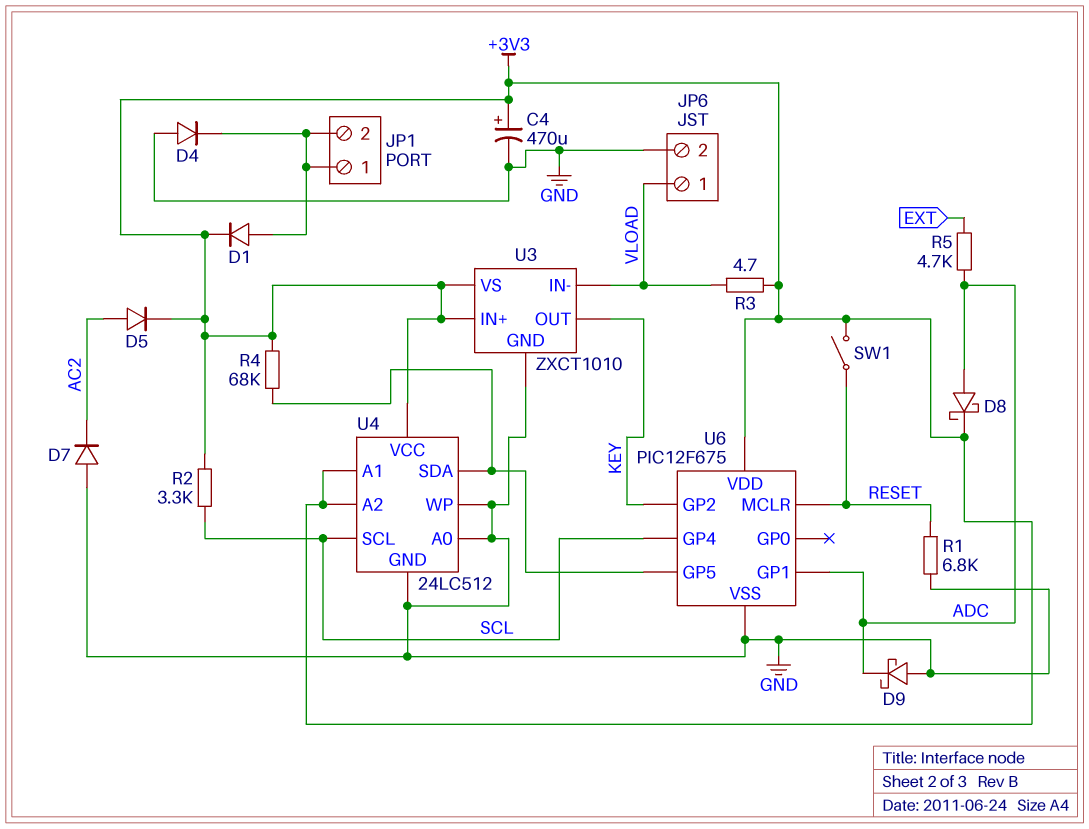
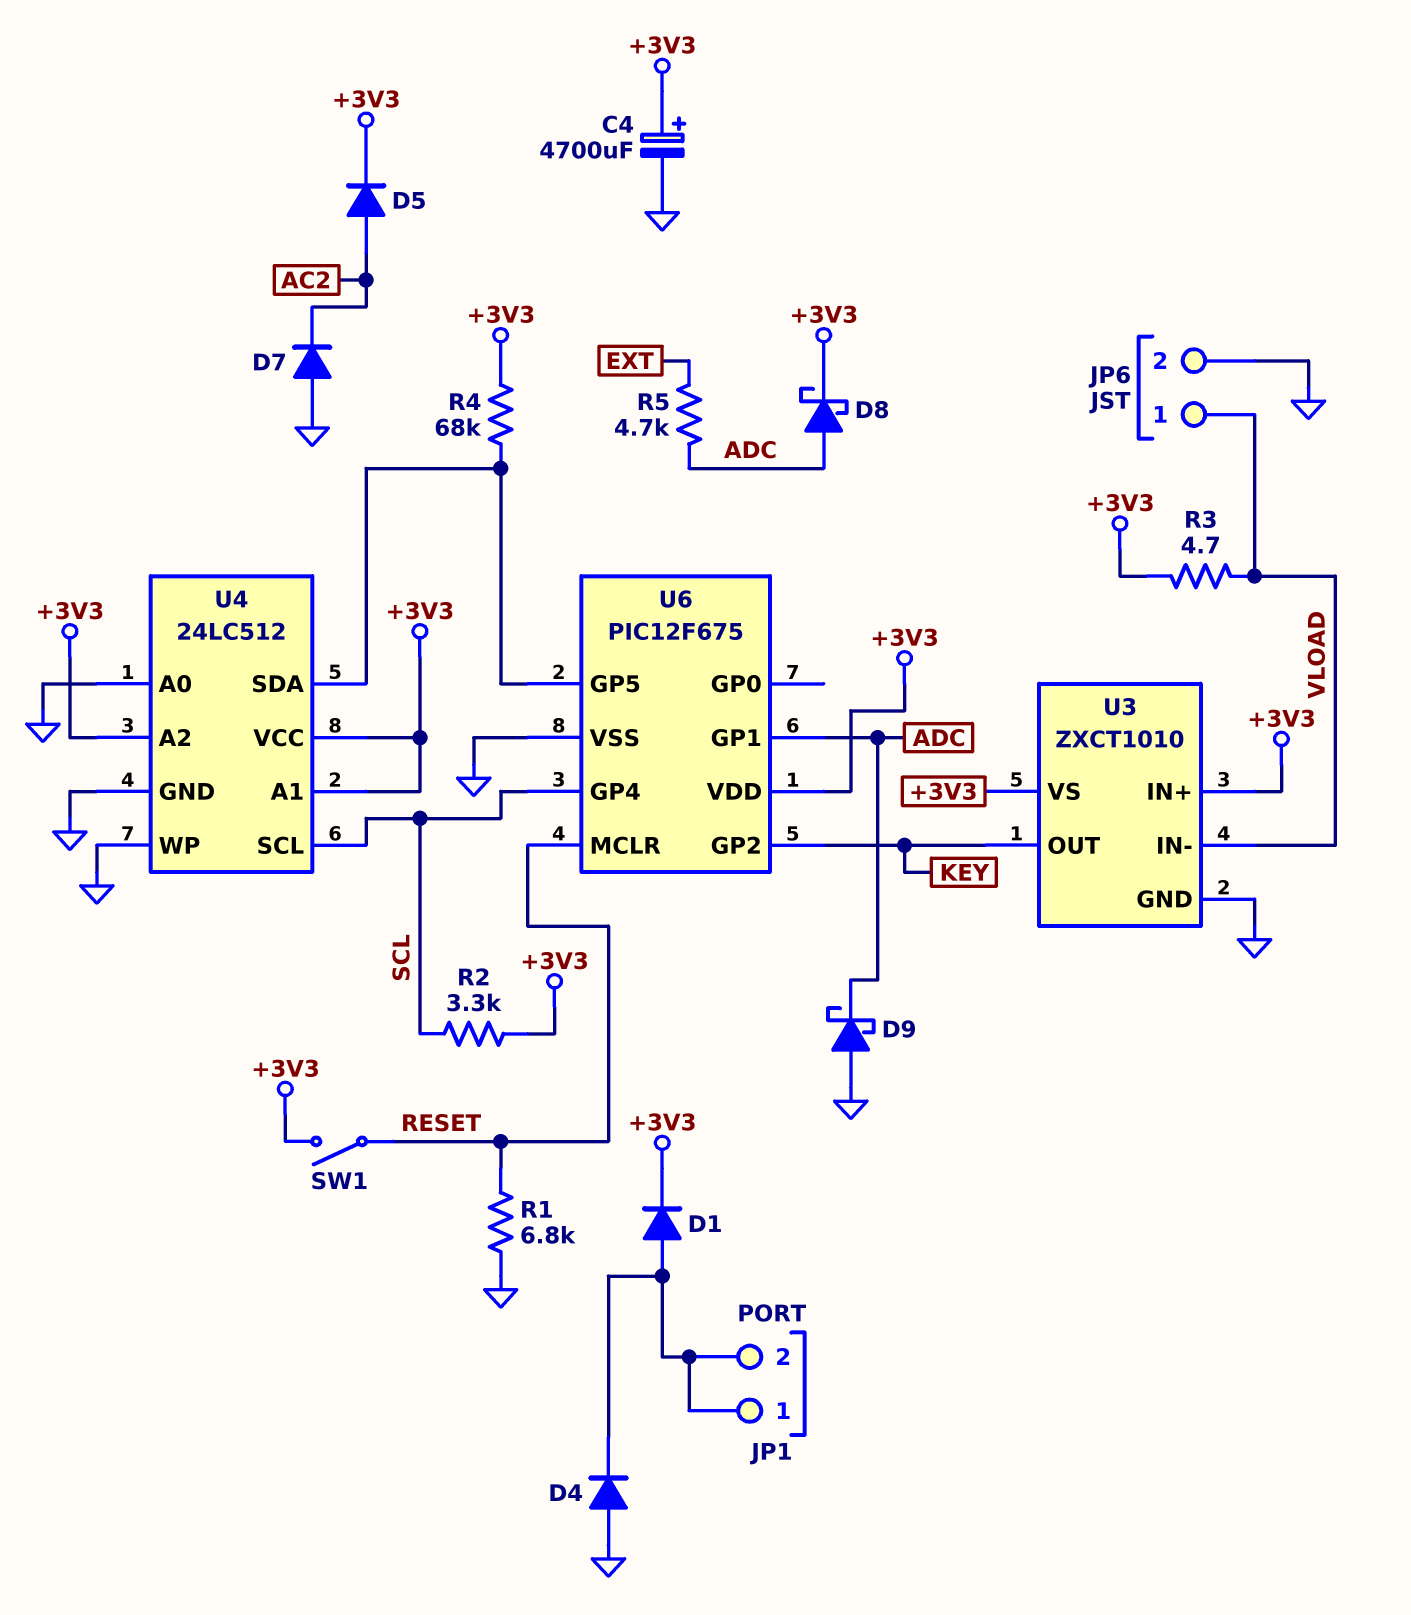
C4: 470uF (plus +3V3, minus GND) -> 4700uF (plus +3V3, minus GND)

